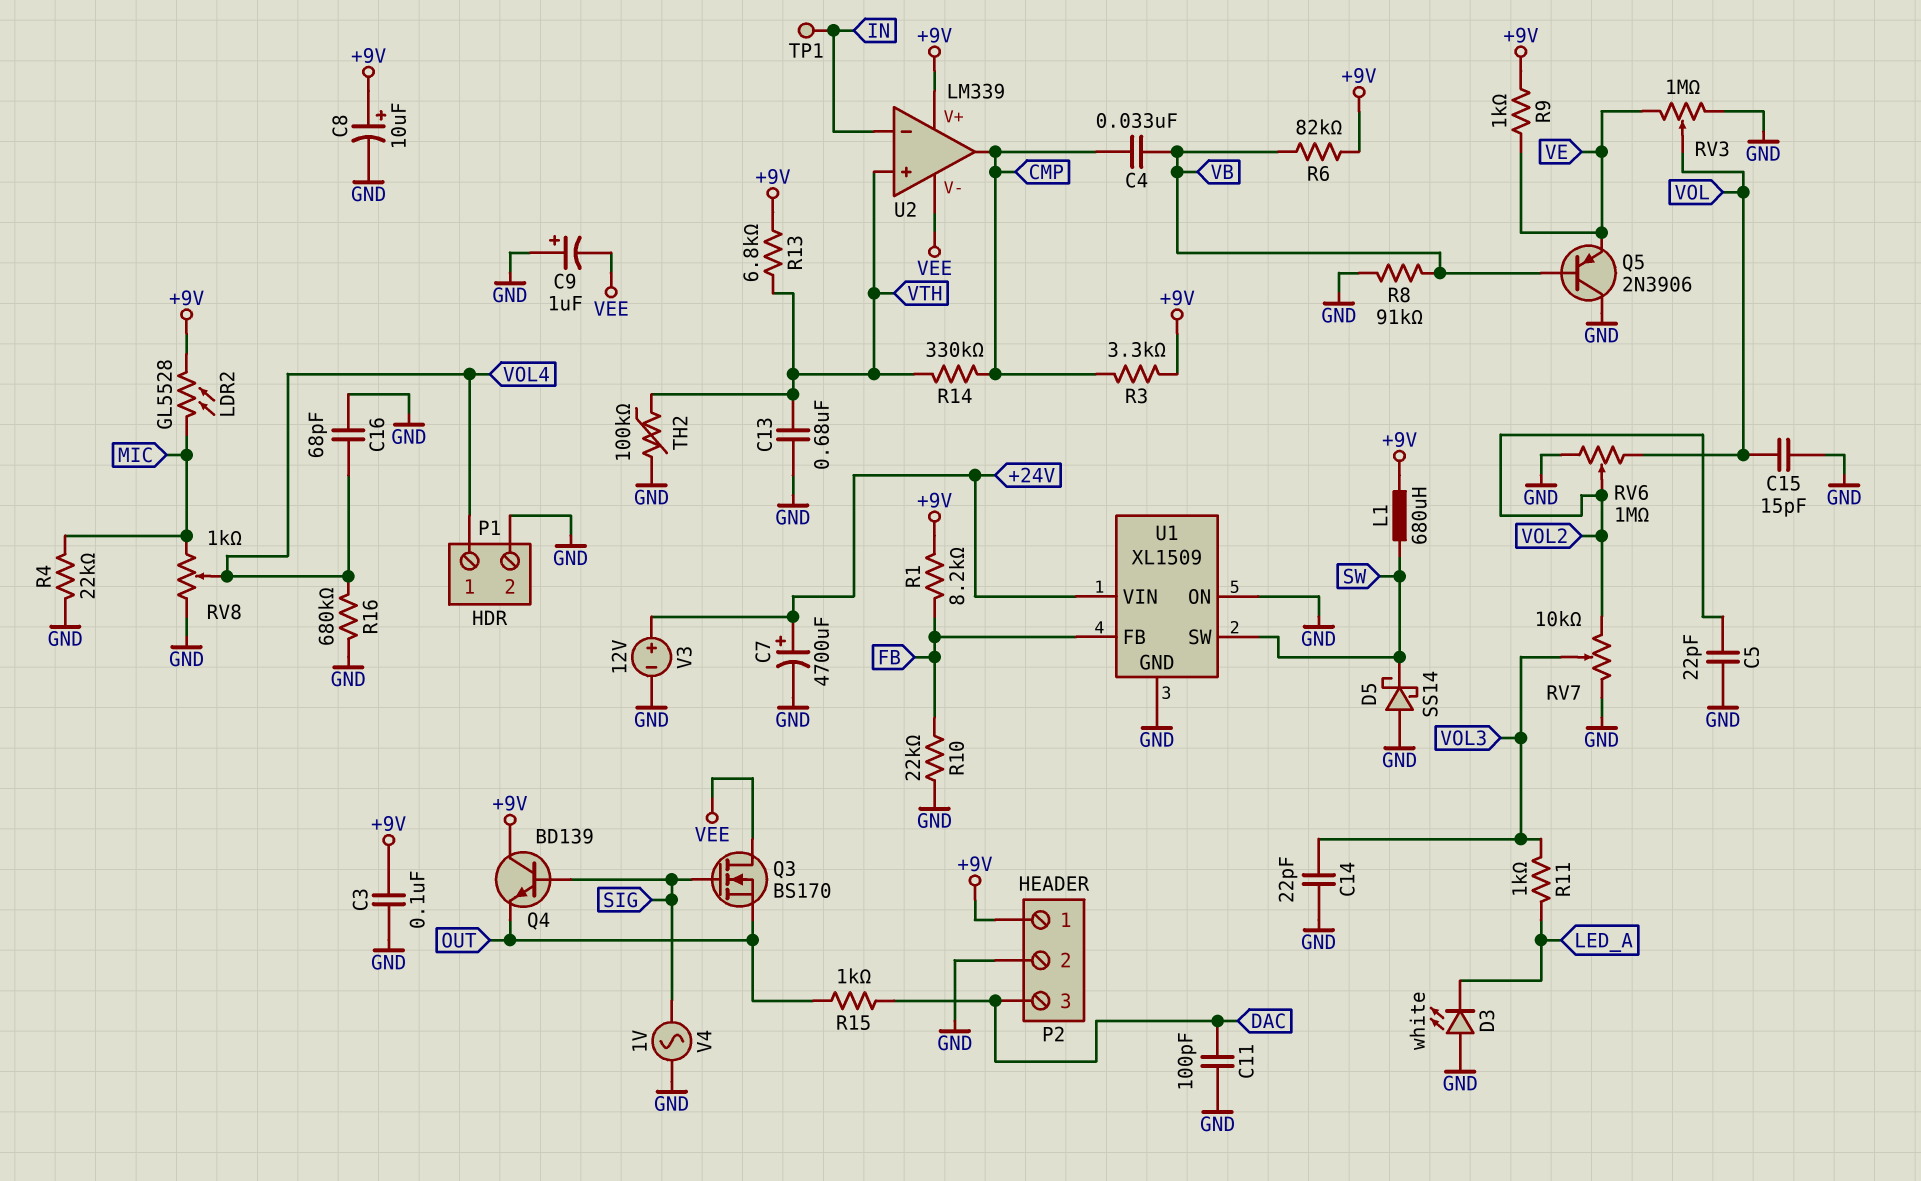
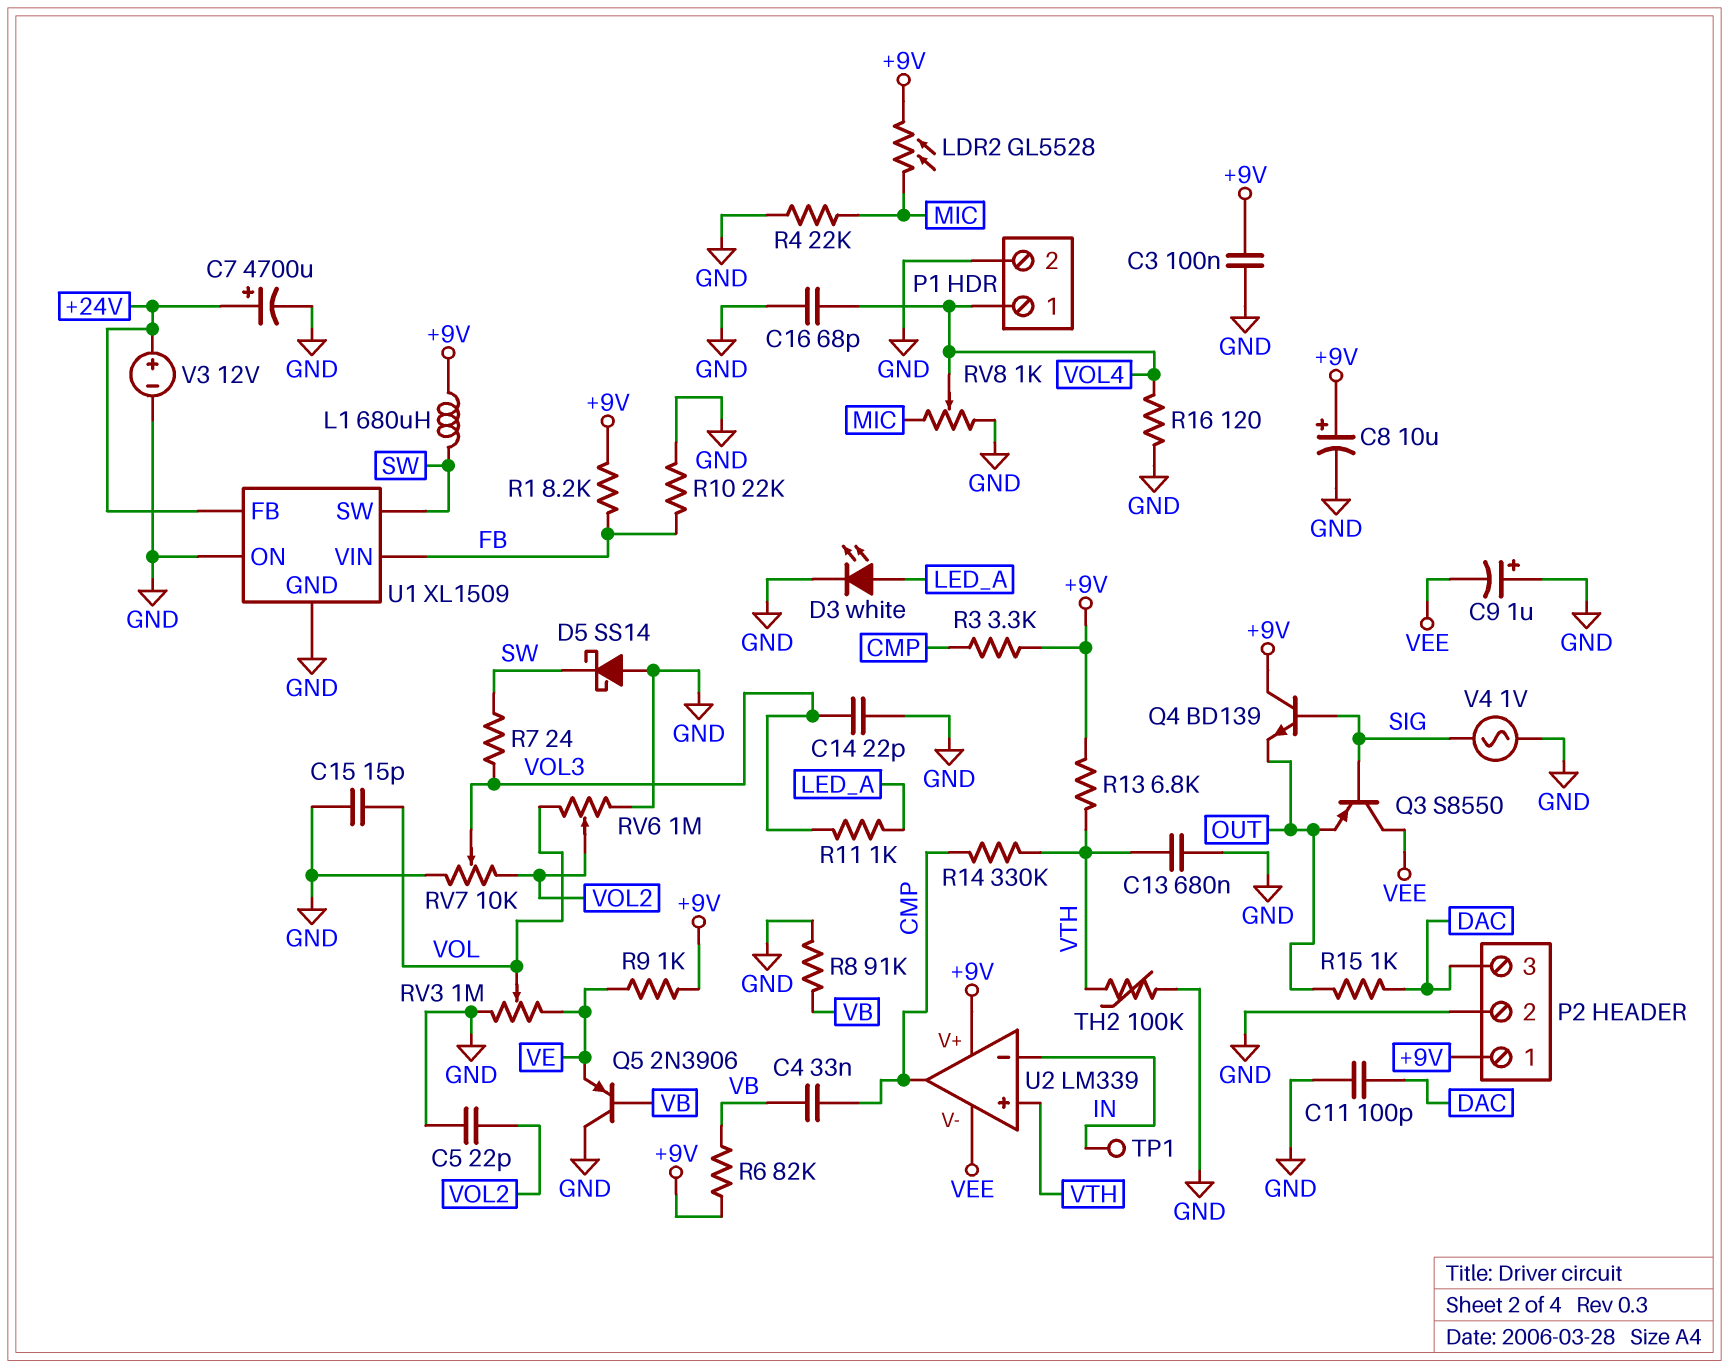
D3: LED white (A GND, K LED_A) -> LED white (A LED_A, K GND)
Q3: NMOS BS170 (G SIG, D VEE, S OUT) -> PNP S8550 (B SIG, C VEE, E OUT)
R7: none -> 24 (SW, VOL3)
R16: 680k (GND, VOL4) -> 120 (GND, VOL4)
U1 pin FB: FB -> +24V
U1 pin VIN: +24V -> FB

